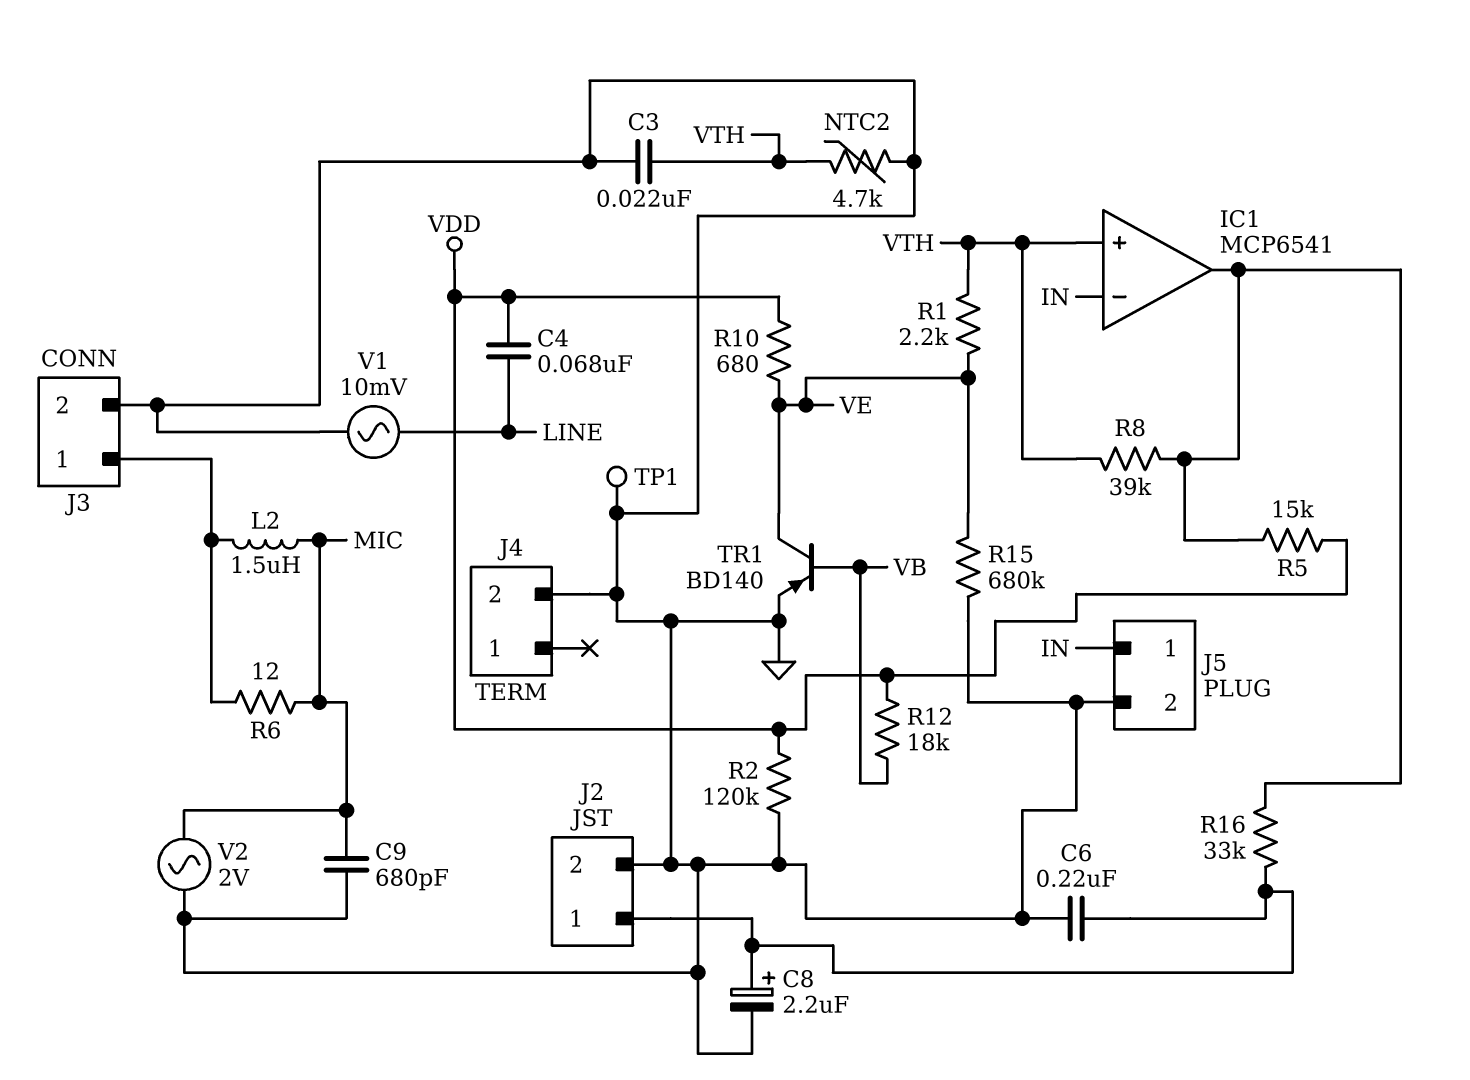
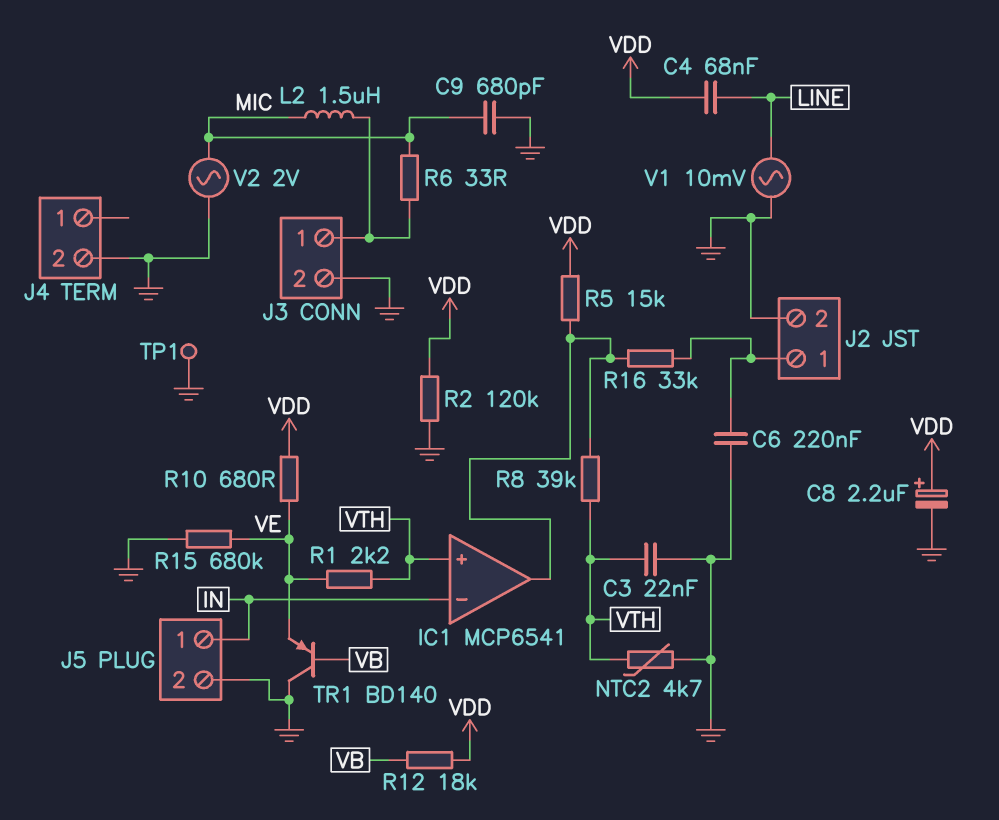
C8: 2.2uF (plus J2/1, minus GND) -> 2.2uF (plus VDD, minus GND)
R6: 12 (J3/1, MIC) -> 33 (J3/1, MIC)
TR1: PNP BD140 (B VB, C VE, E GND) -> PNP BD140 (B VB, C GND, E VE)

